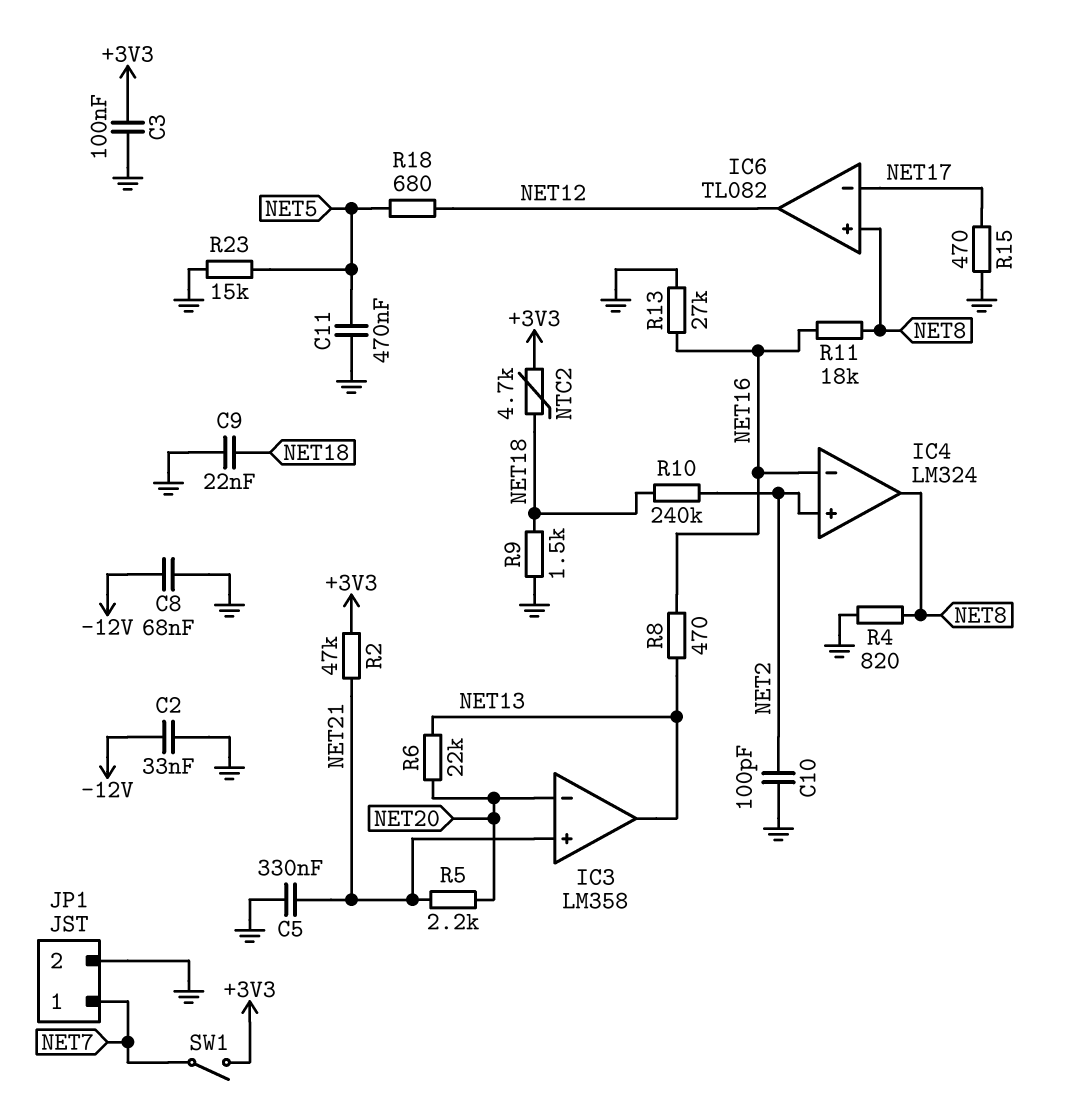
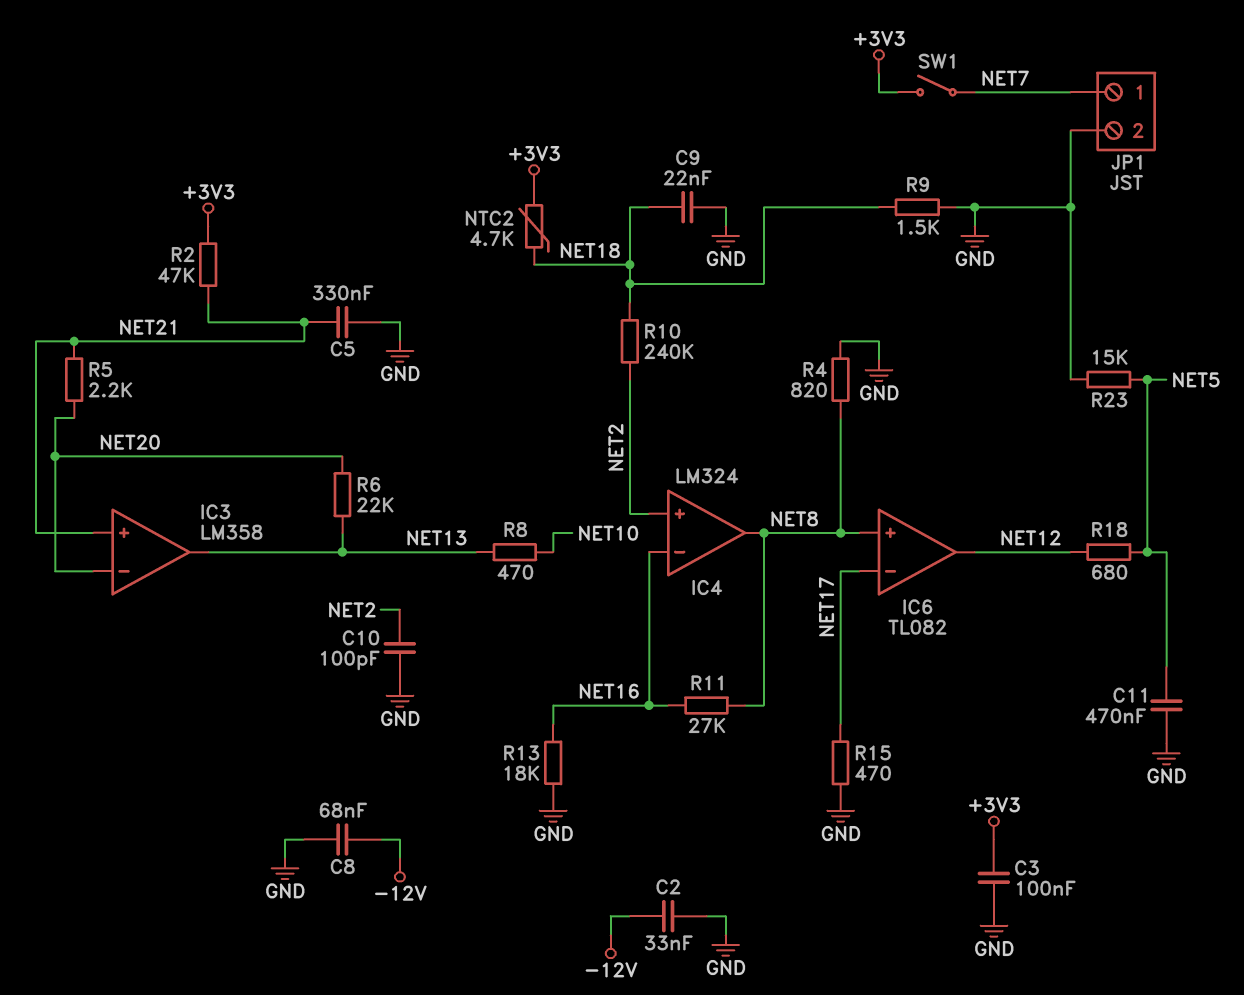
R8: 470 (NET13, NET16) -> 470 (NET10, NET13)
R11: 18k (NET8, NET16) -> 27k (NET8, NET16)
R13: 27k (GND, NET16) -> 18k (GND, NET16)

